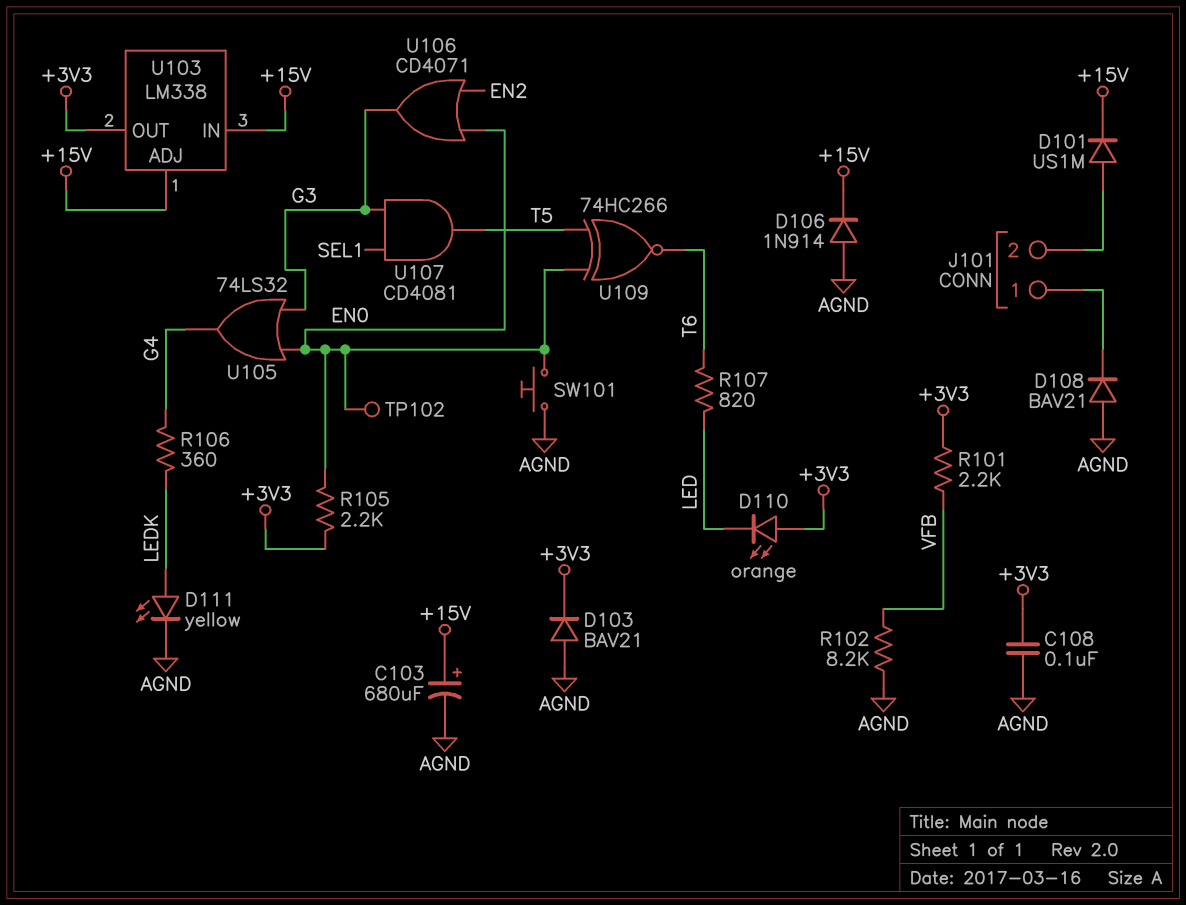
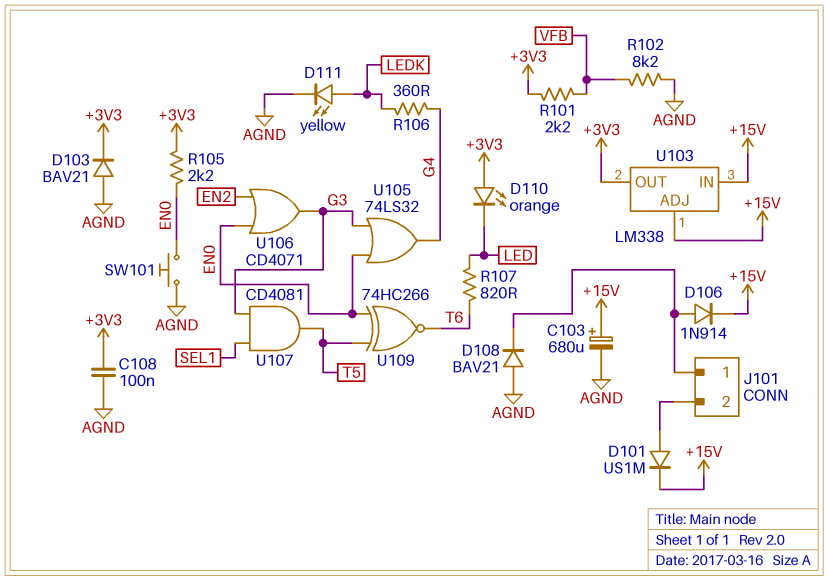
D106: diode 1N914 (A AGND, K +15V) -> diode 1N914 (A J101/1, K +15V)
TP102: test point (EN0) -> none

